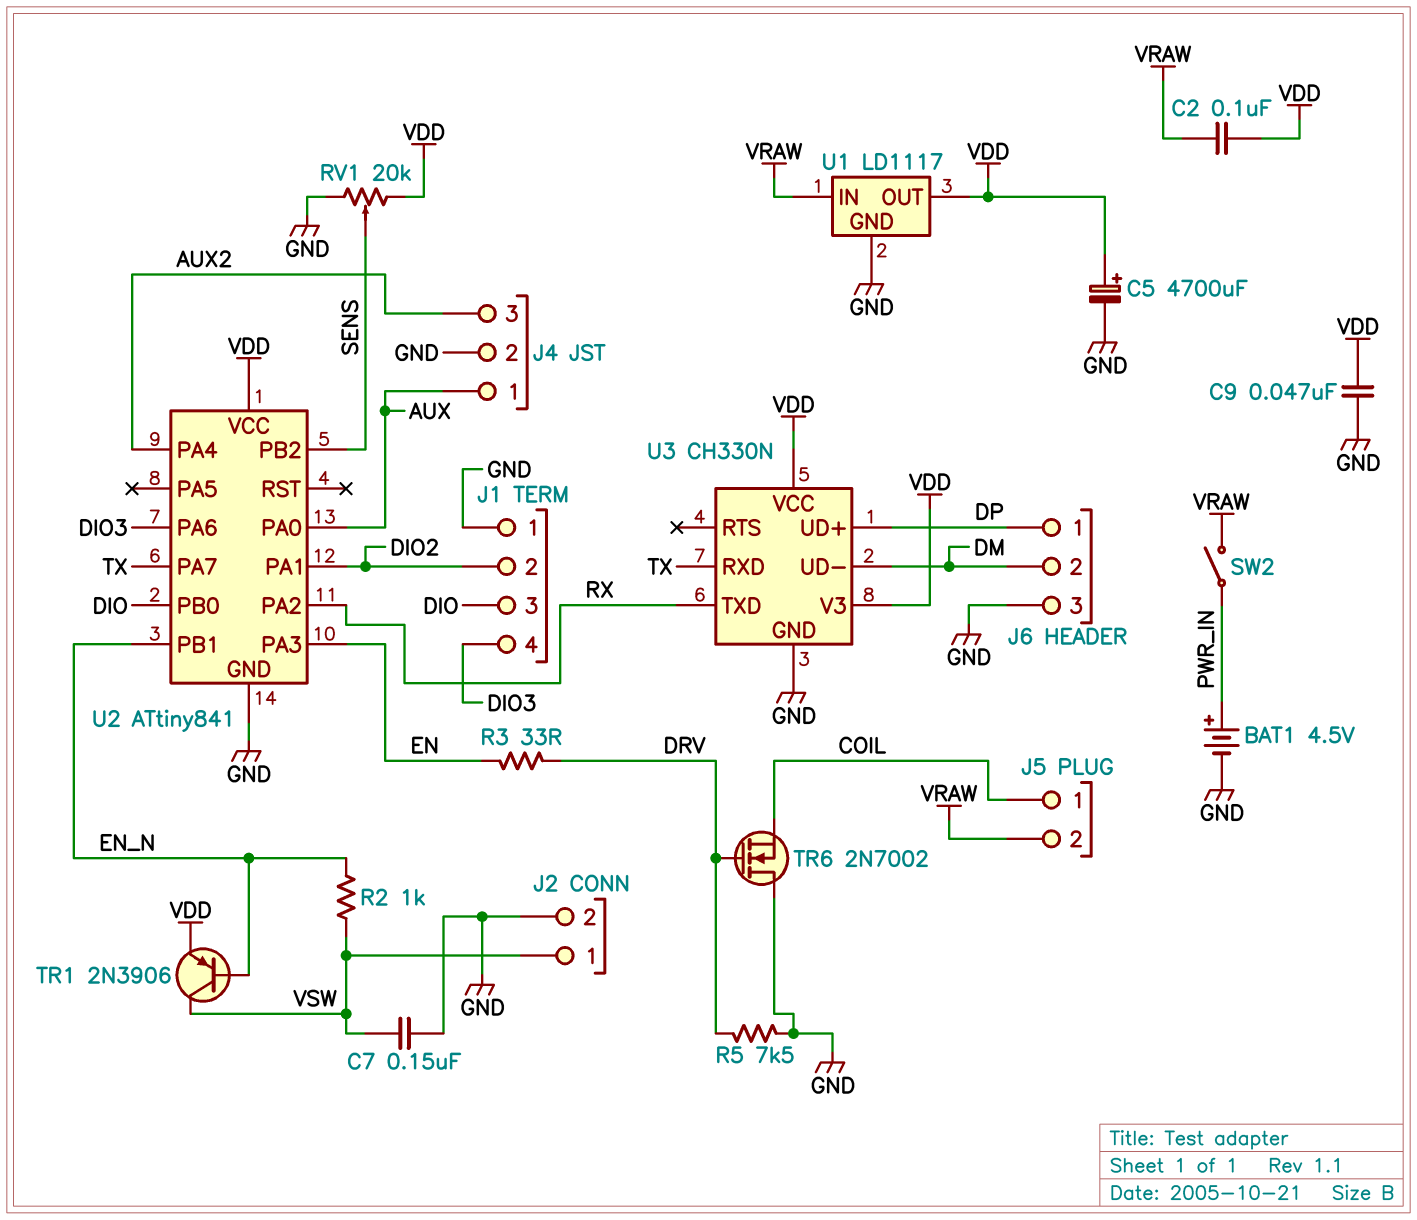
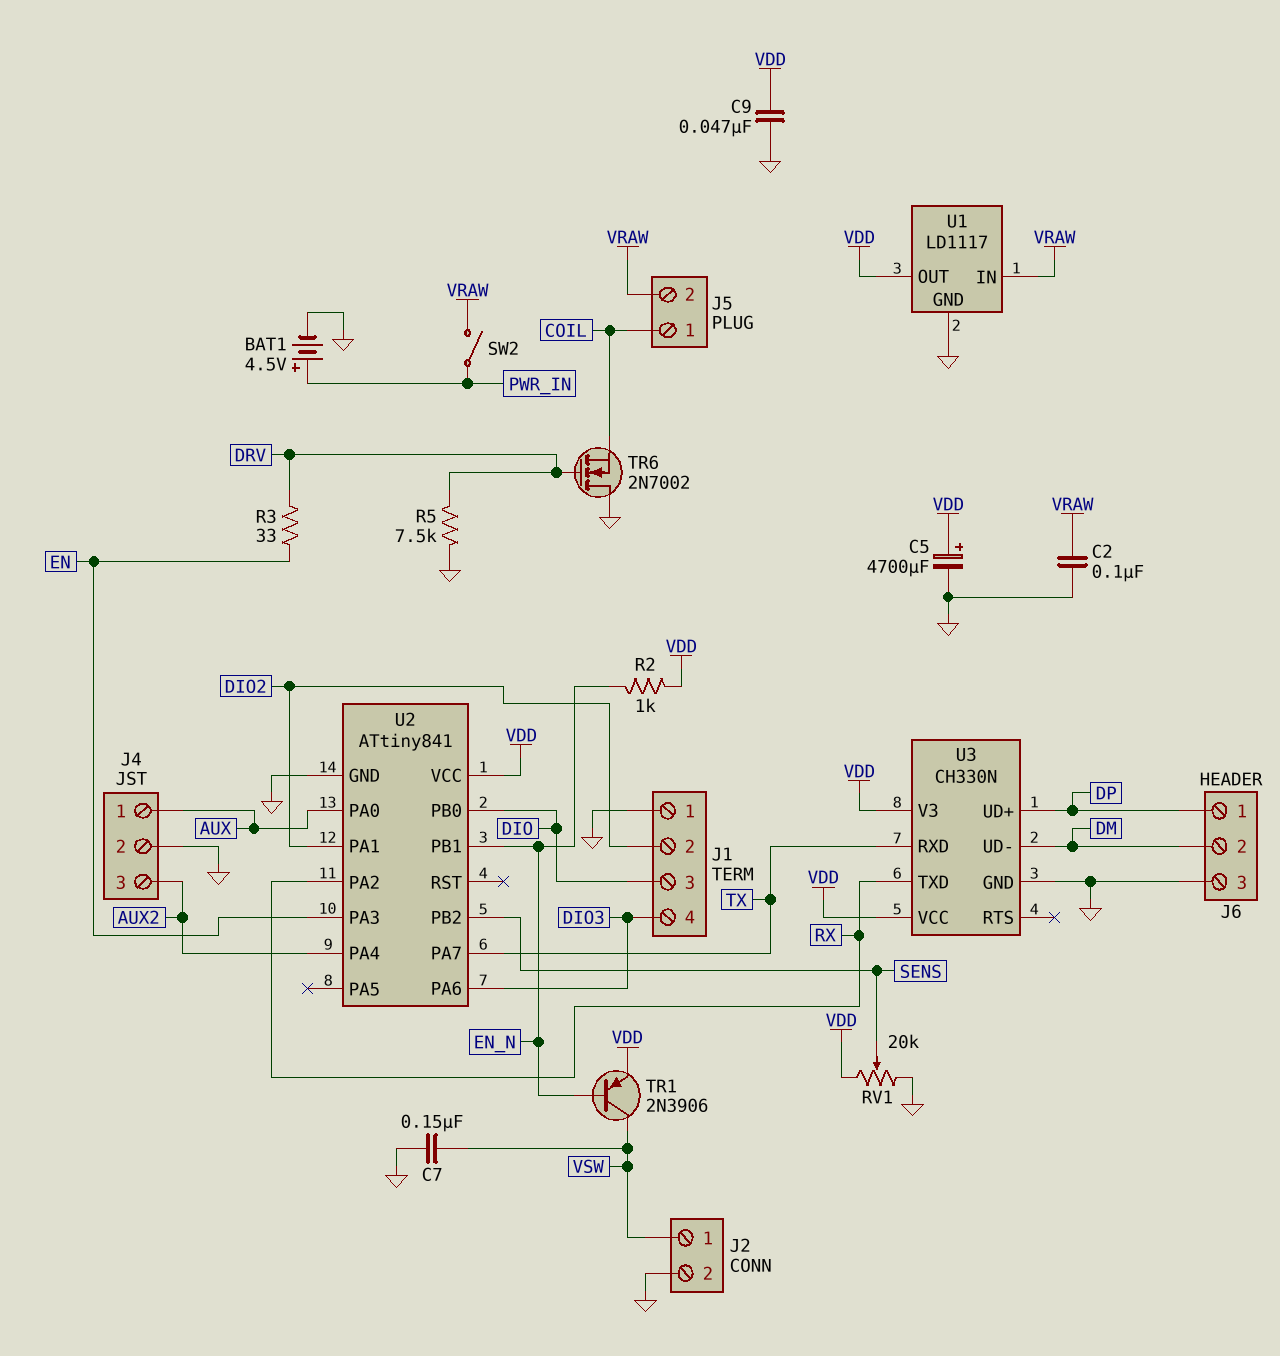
C2: 100nF (VDD, VRAW) -> 100nF (GND, VRAW)
R2: 1k (EN_N, VSW) -> 1k (EN_N, VDD)

